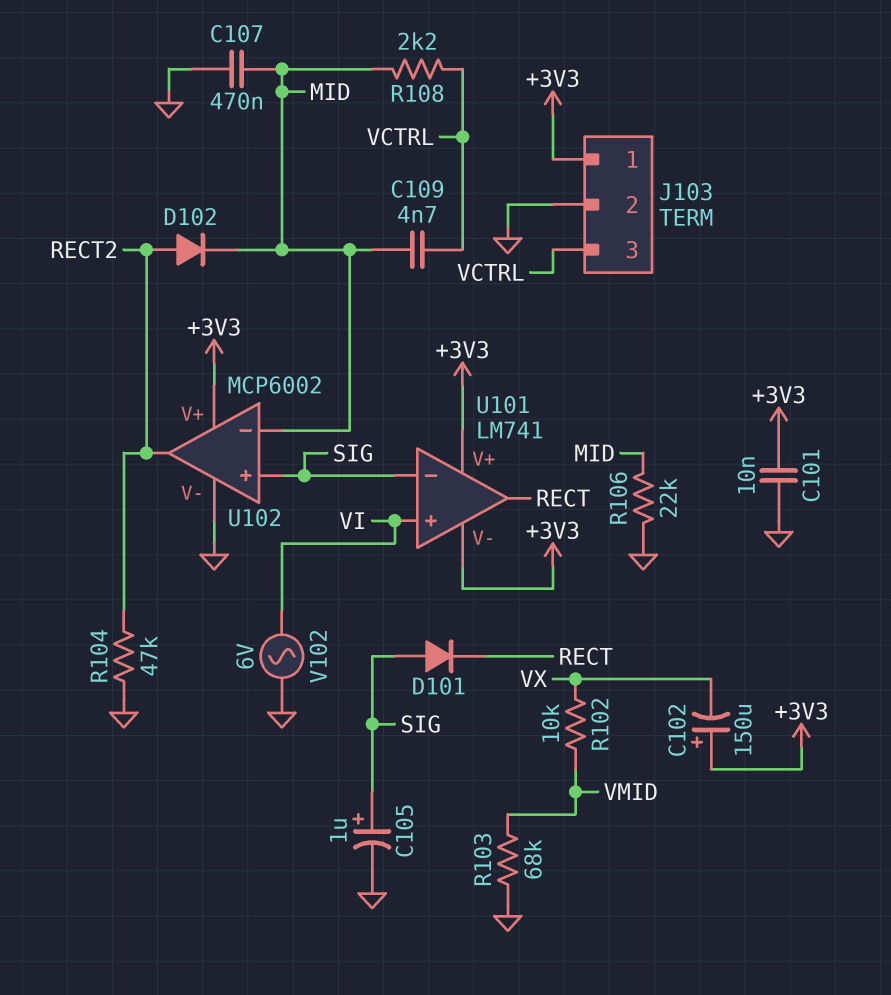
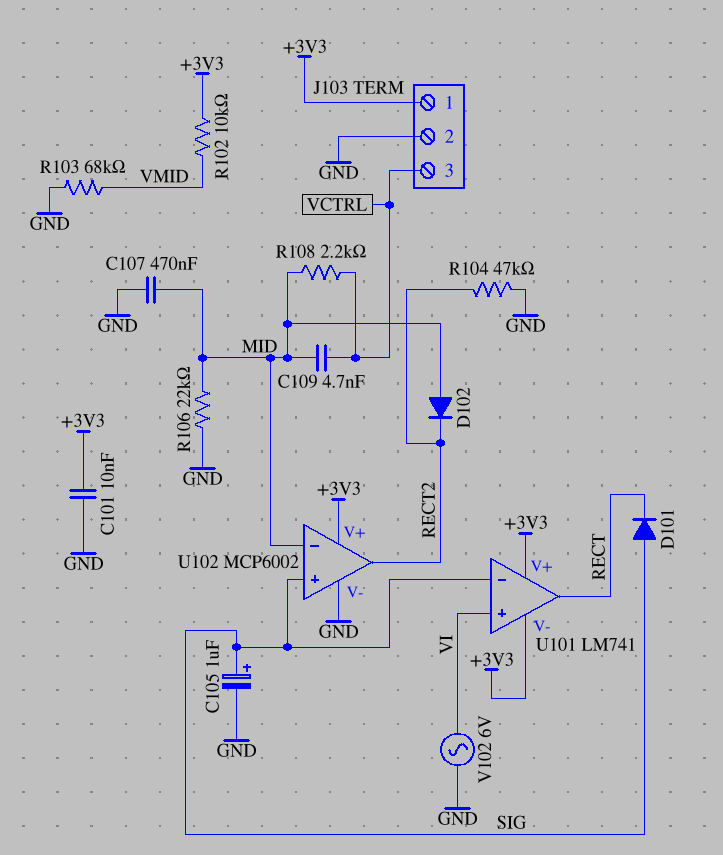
C102: 150uF (plus +3V3, minus VX) -> none
D102: diode (A RECT2, K MID) -> diode (A MID, K RECT2)
R102: 10k (VMID, VX) -> 10k (+3V3, VMID)

